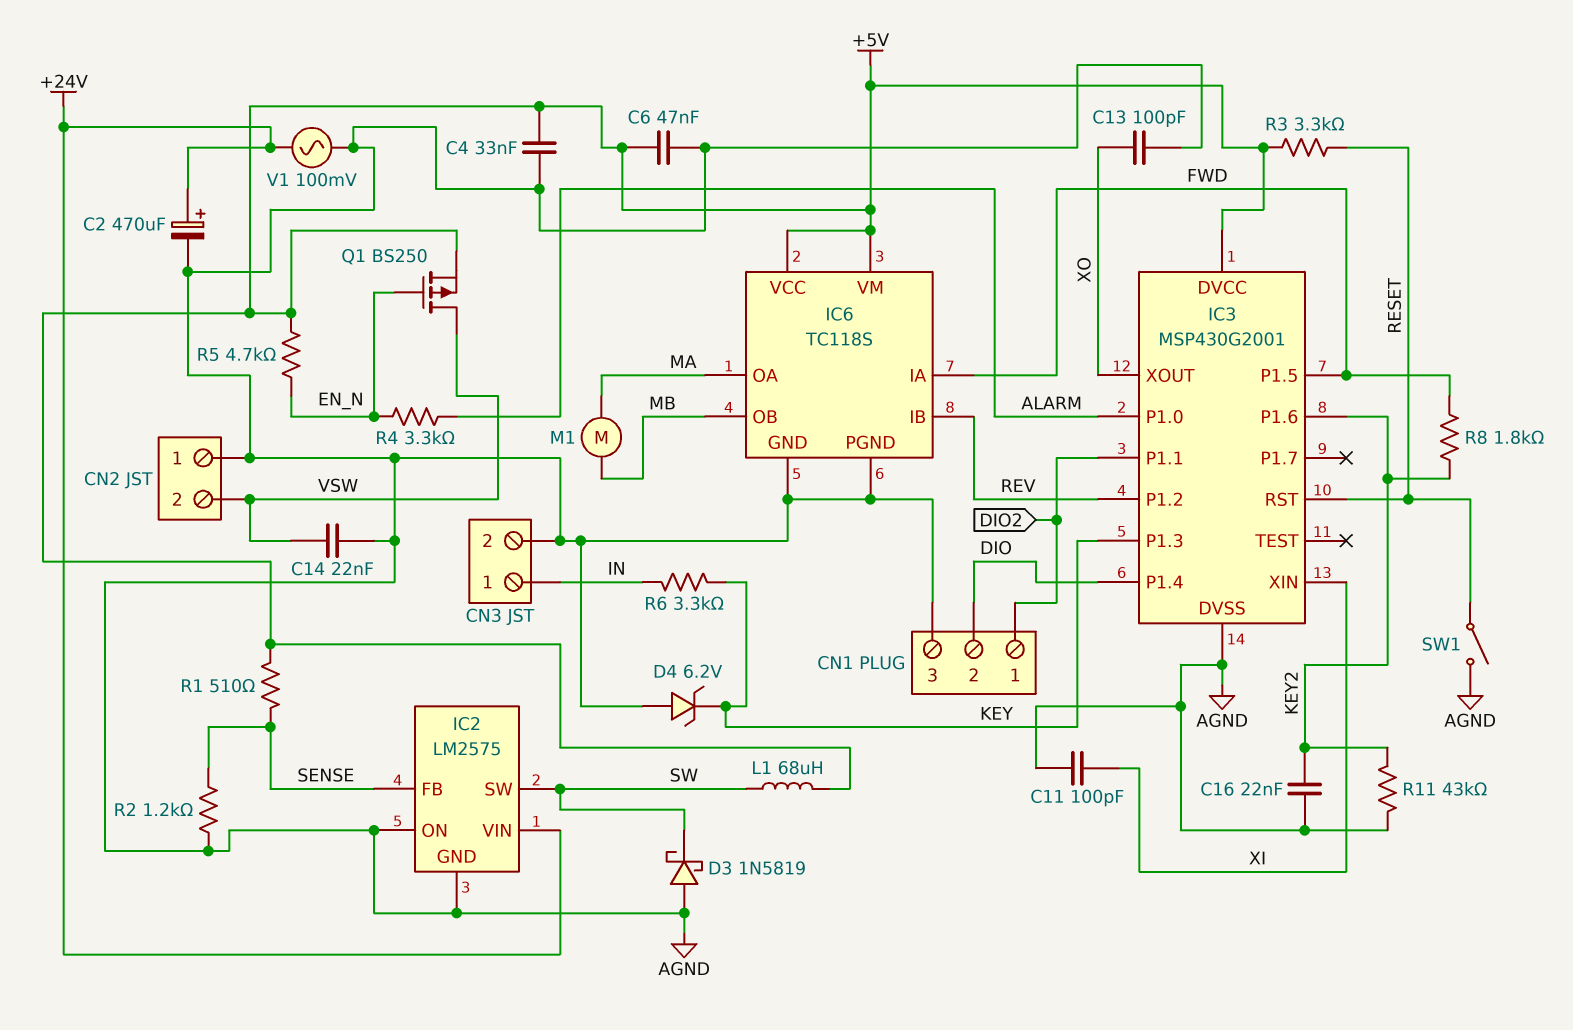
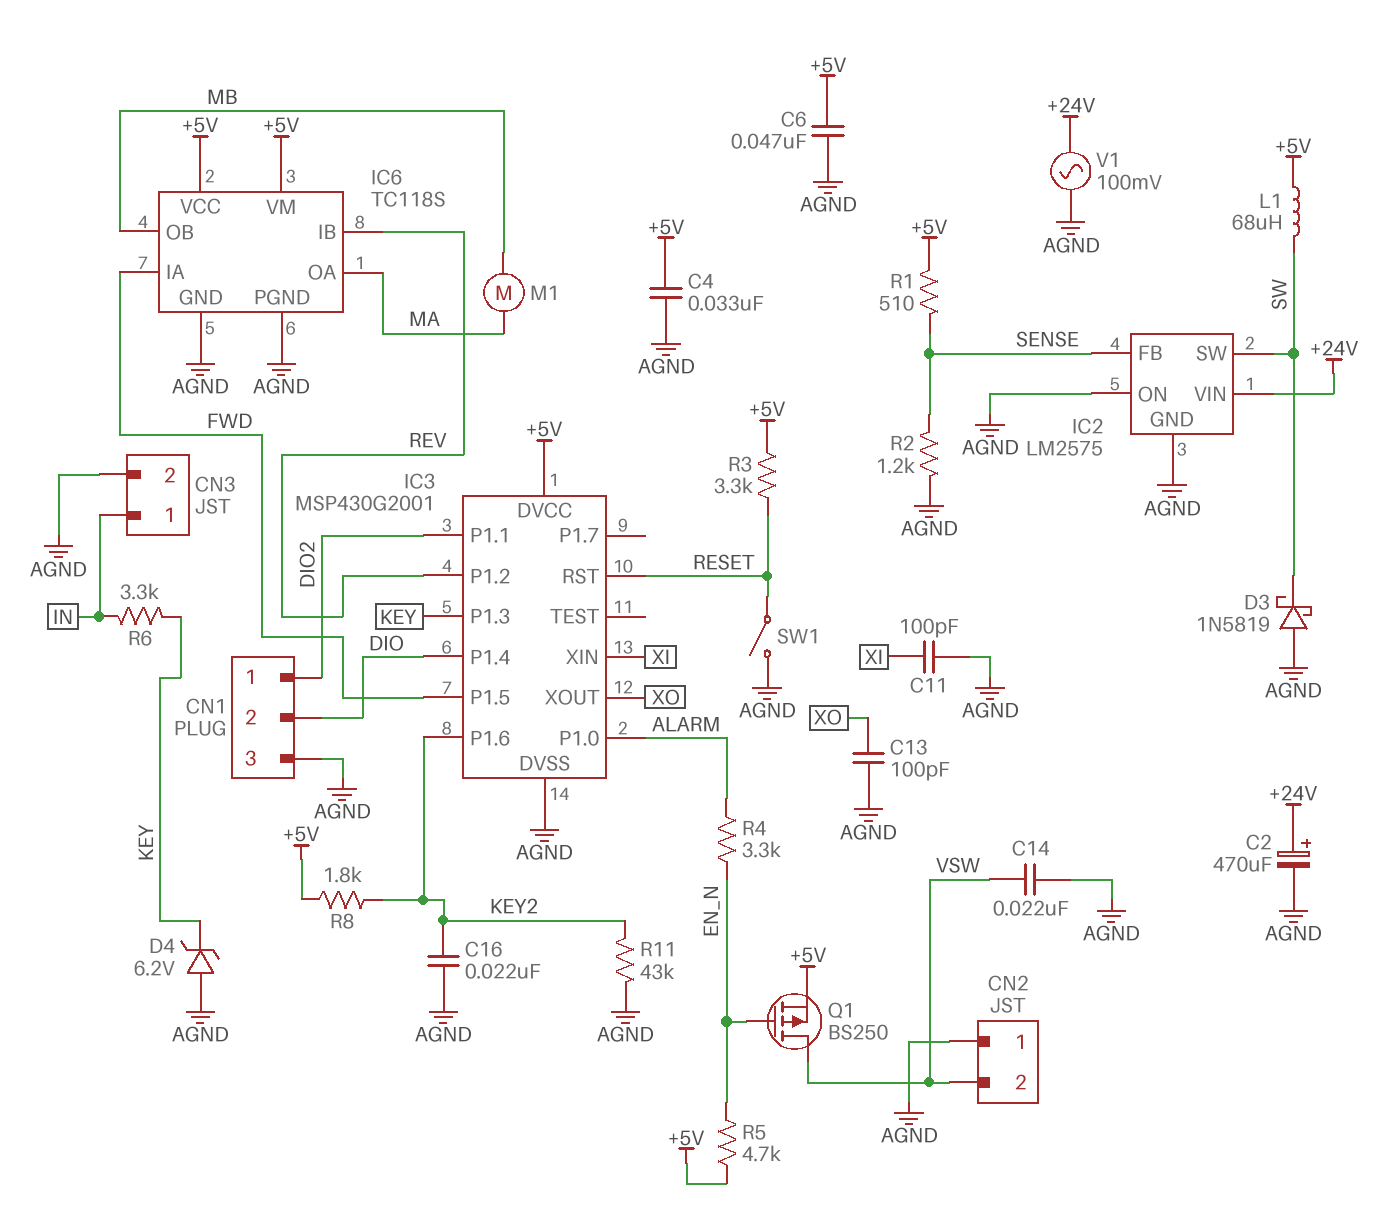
R8: 1.8k (FWD, KEY2) -> 1.8k (+5V, KEY2)

